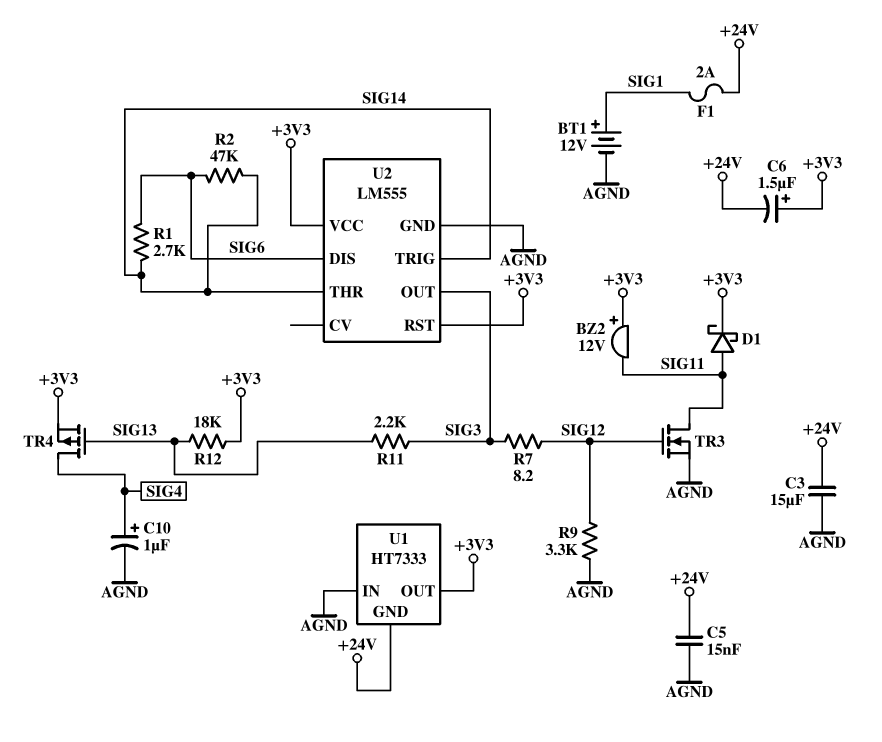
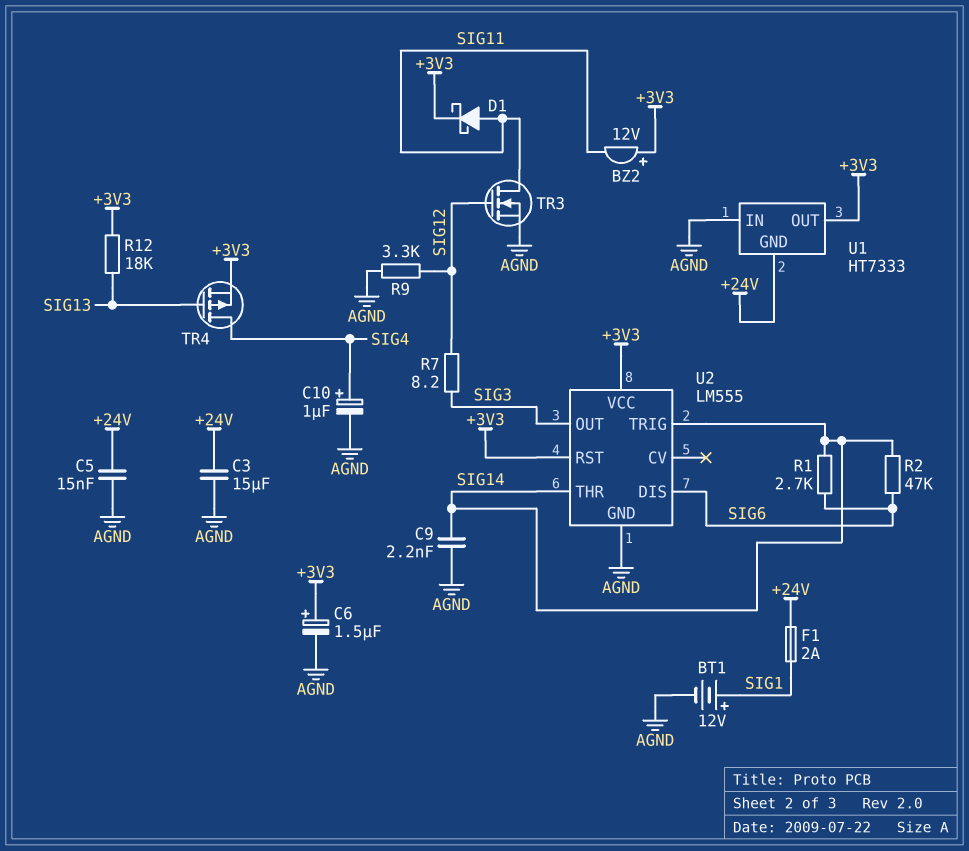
C6: 1.5uF (plus +3V3, minus +24V) -> 1.5uF (plus +3V3, minus AGND)
C9: none -> 2.2nF (AGND, SIG14)
R11: 2.2k (SIG3, SIG13) -> none

